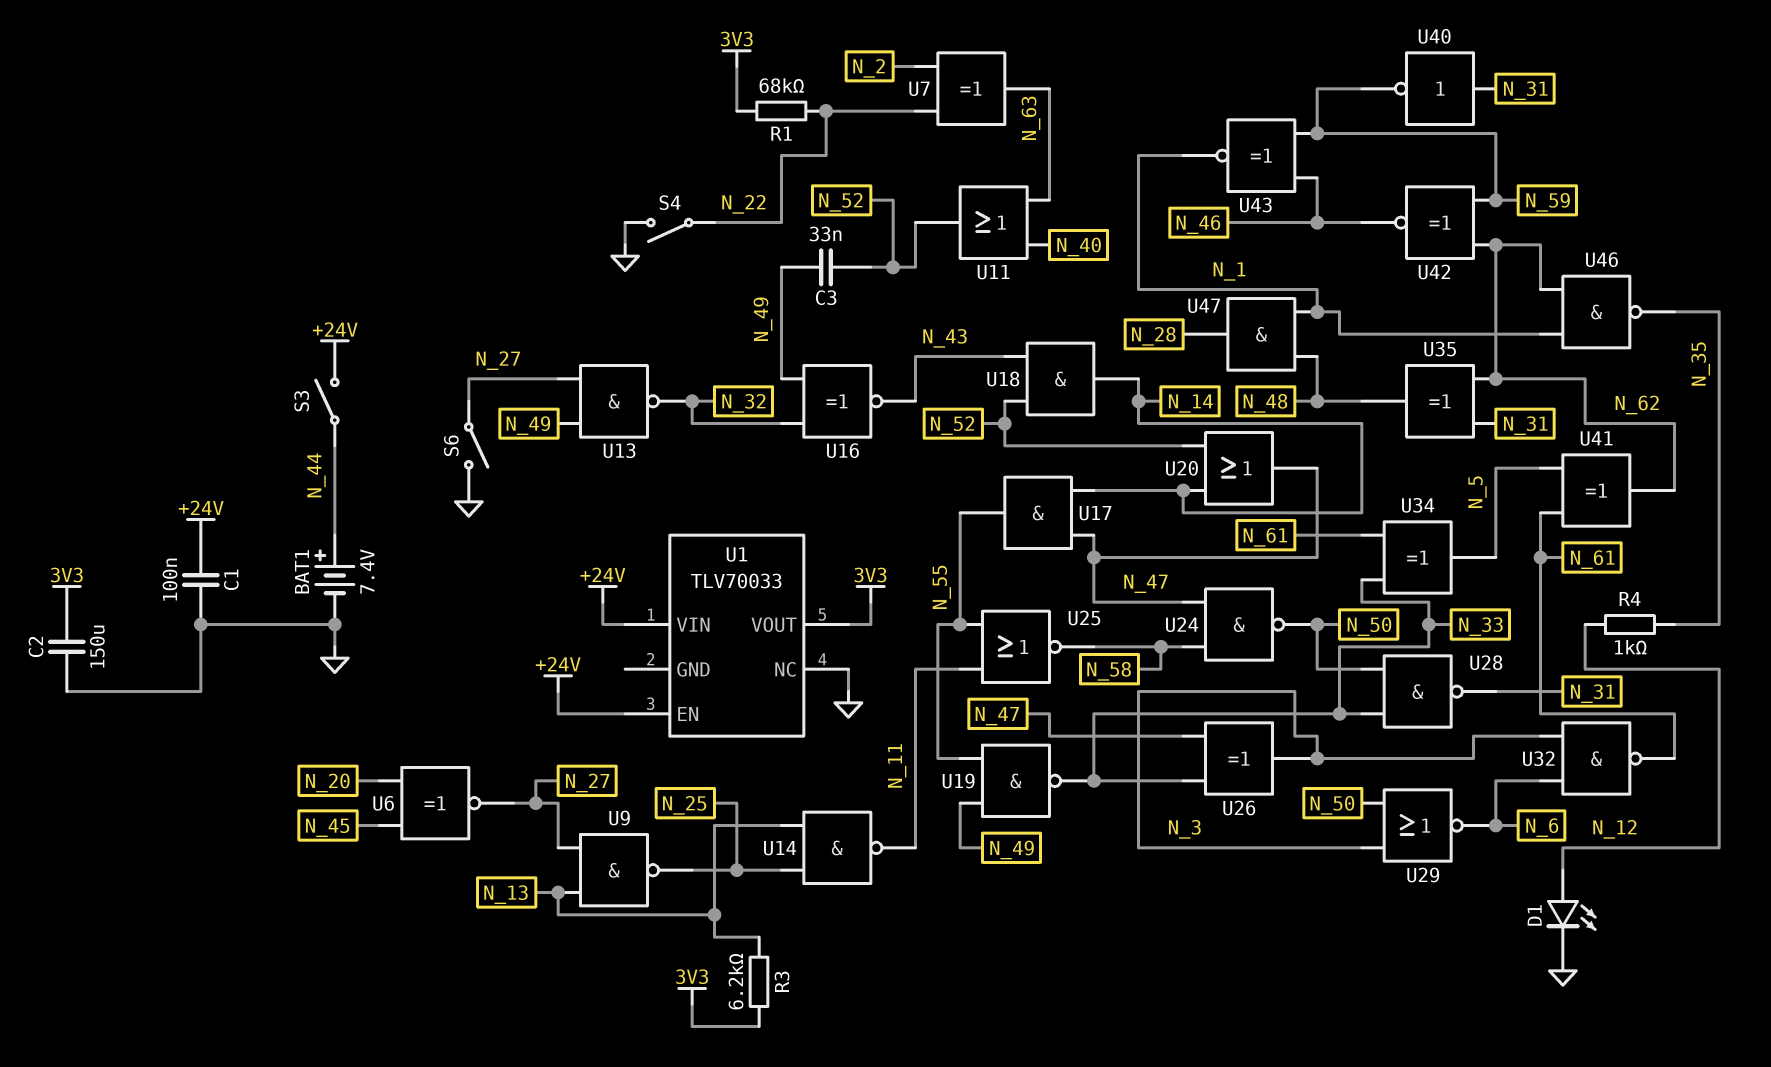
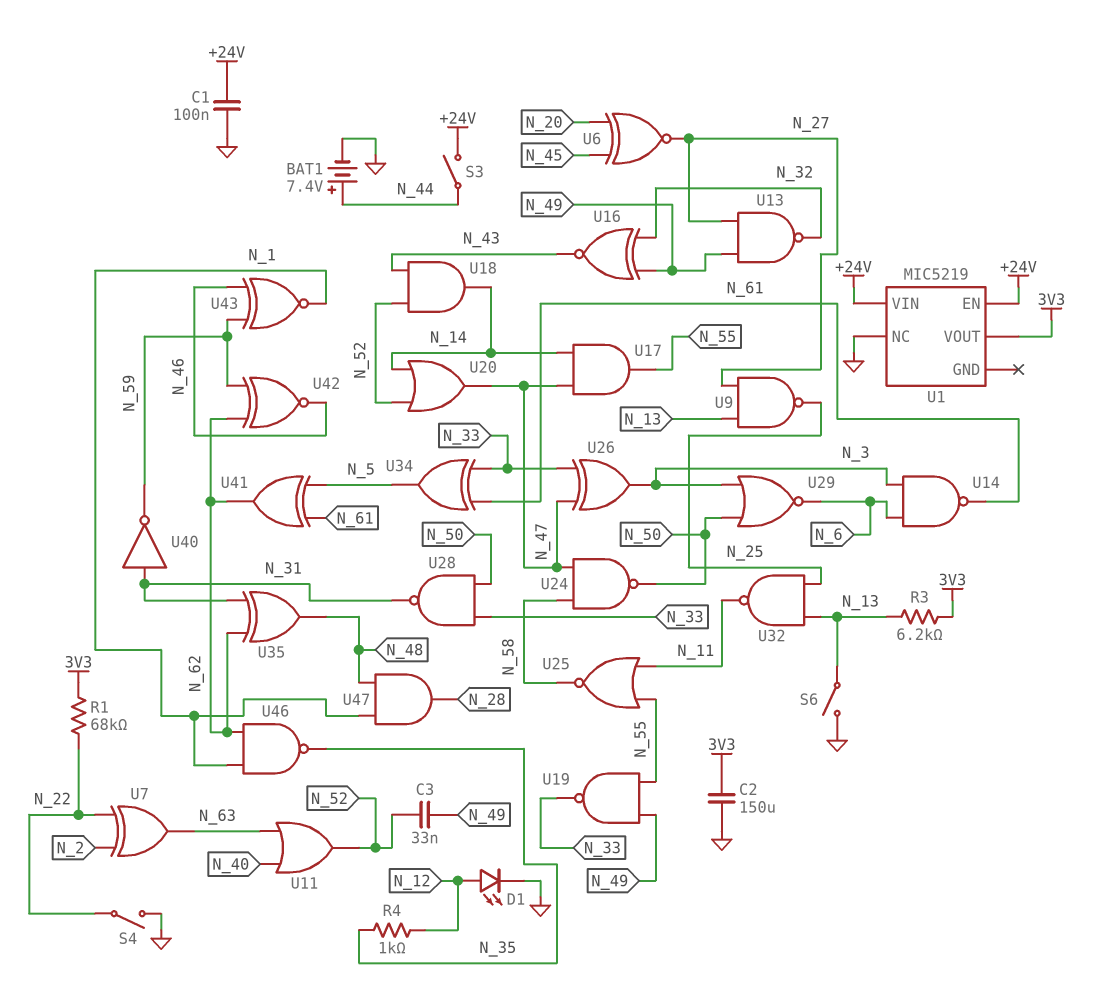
S6: switch (GND, N_27) -> switch (GND, N_13)
U1: TLV70033 -> MIC5219
U14: NAND (in N_13, in N_25, out N_11) -> NAND (in N_3, in N_6, out N_61)
U32: NAND (in N_3, in N_6, out N_61) -> NAND (in N_13, in N_25, out N_11)

